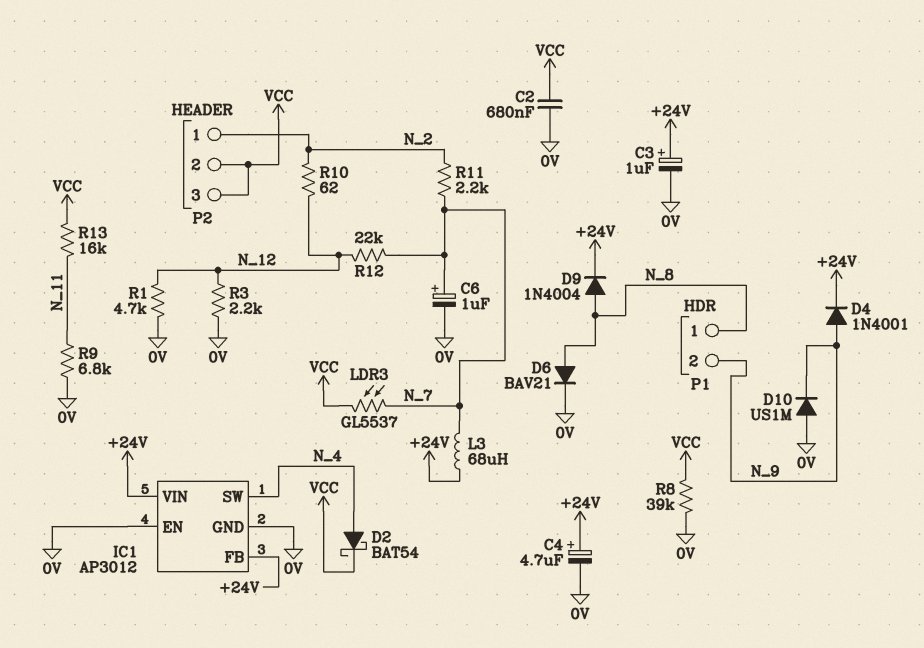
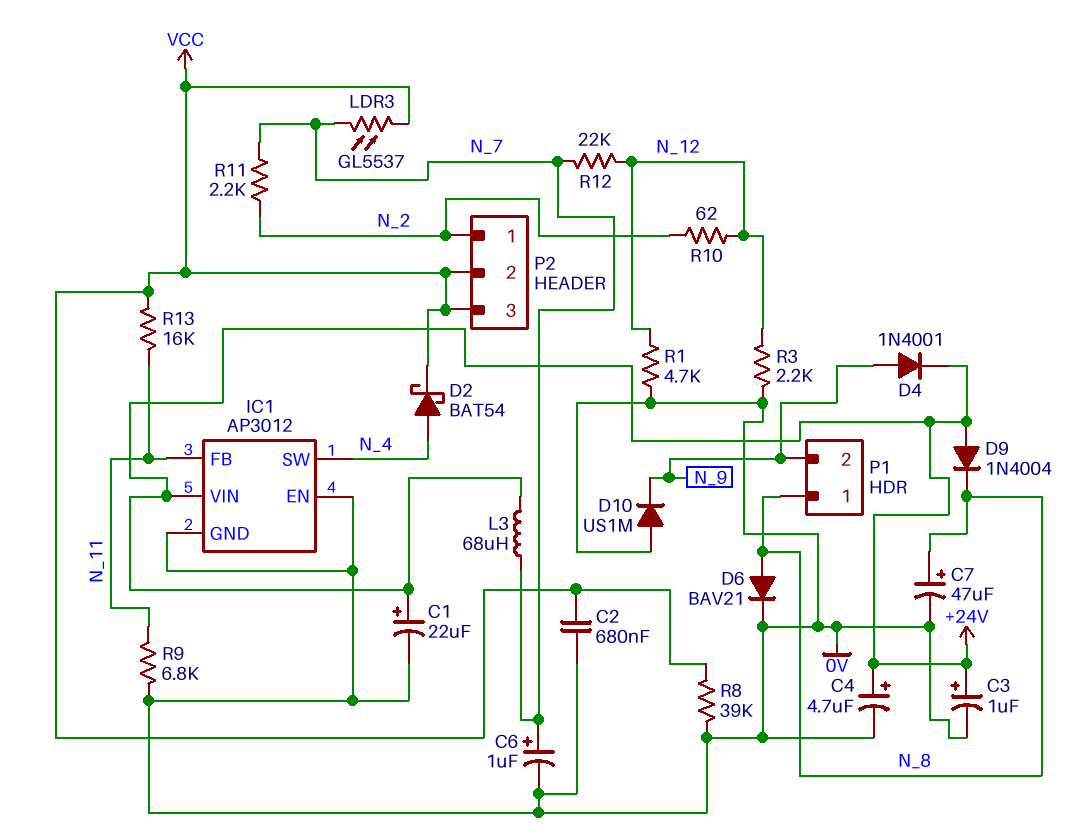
C1: none -> 22uF (plus +24V, minus 0V)
C7: none -> 47uF (plus N_8, minus 0V)
D9: diode 1N4004 (A N_8, K +24V) -> diode 1N4004 (A +24V, K N_8)
IC1 pin FB: +24V -> N_11

